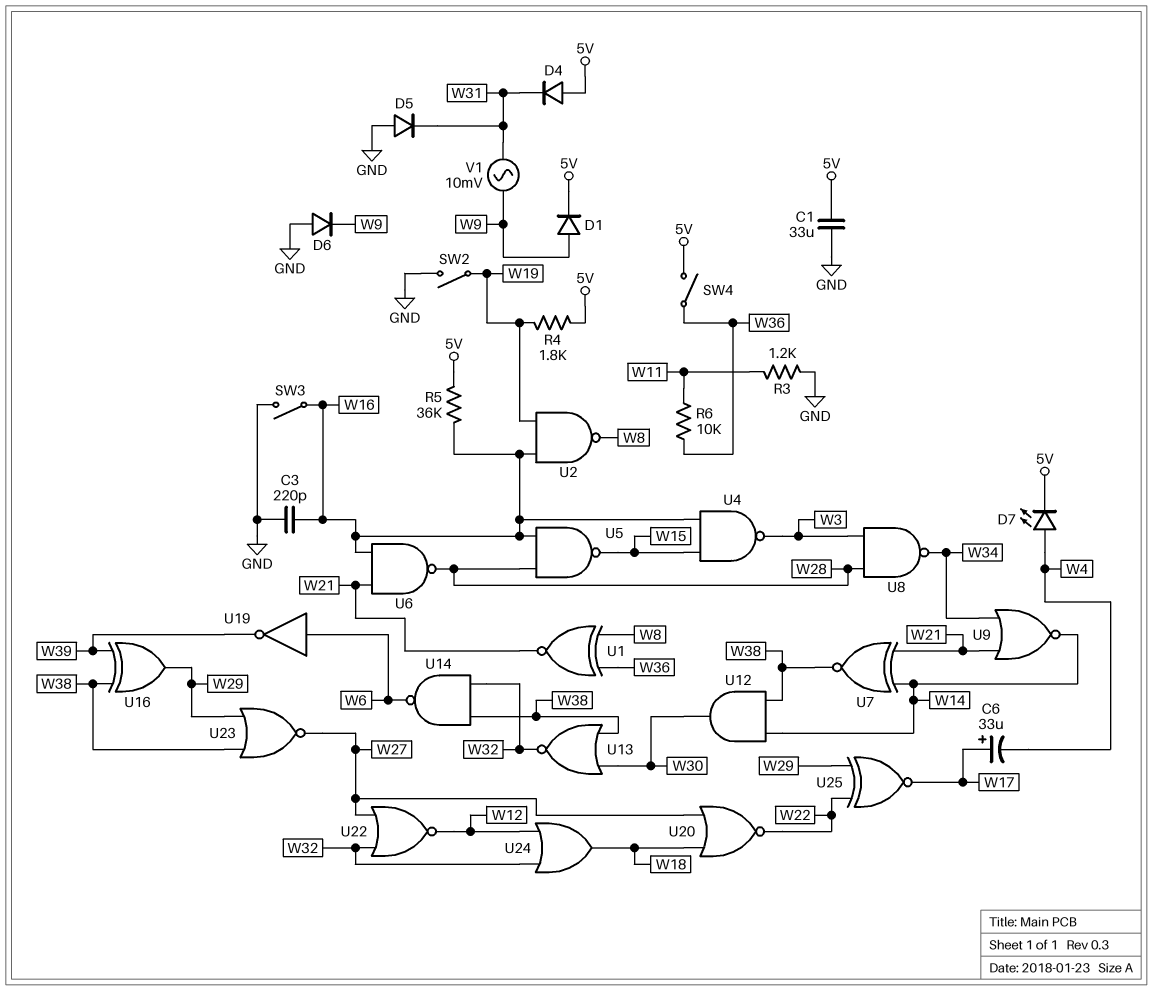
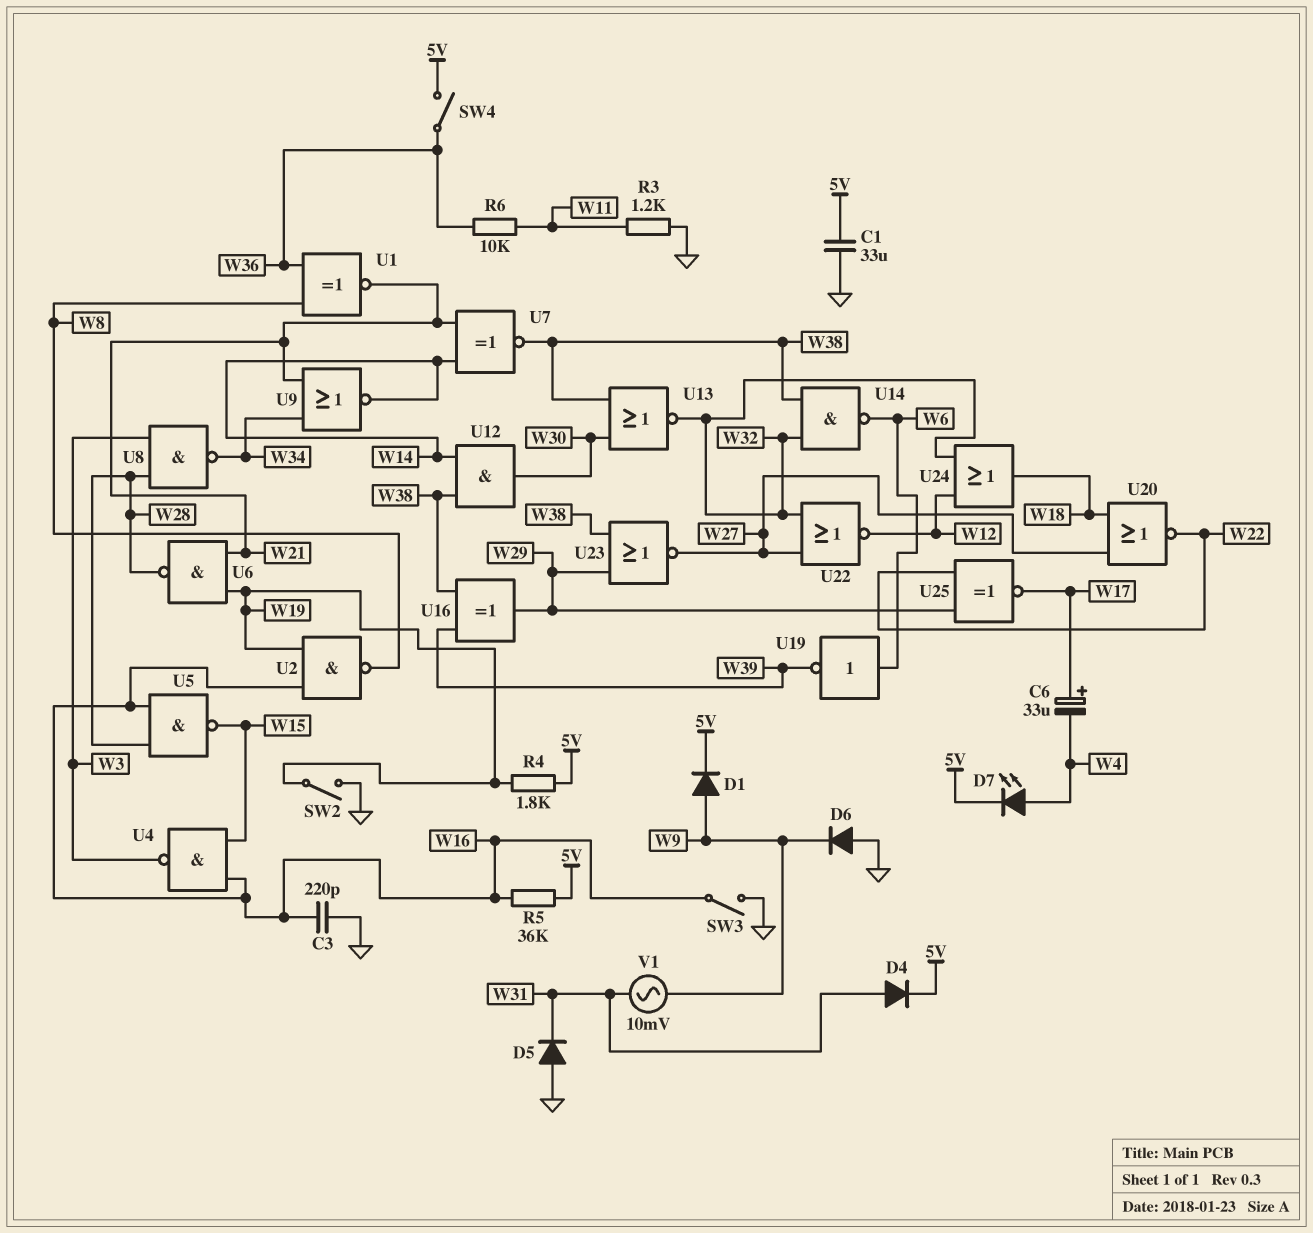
D4: diode (A 5V, K W31) -> diode (A W31, K 5V)
U6: NAND (in W16, in W21, out W28) -> NAND (in W19, in W21, out W28)

